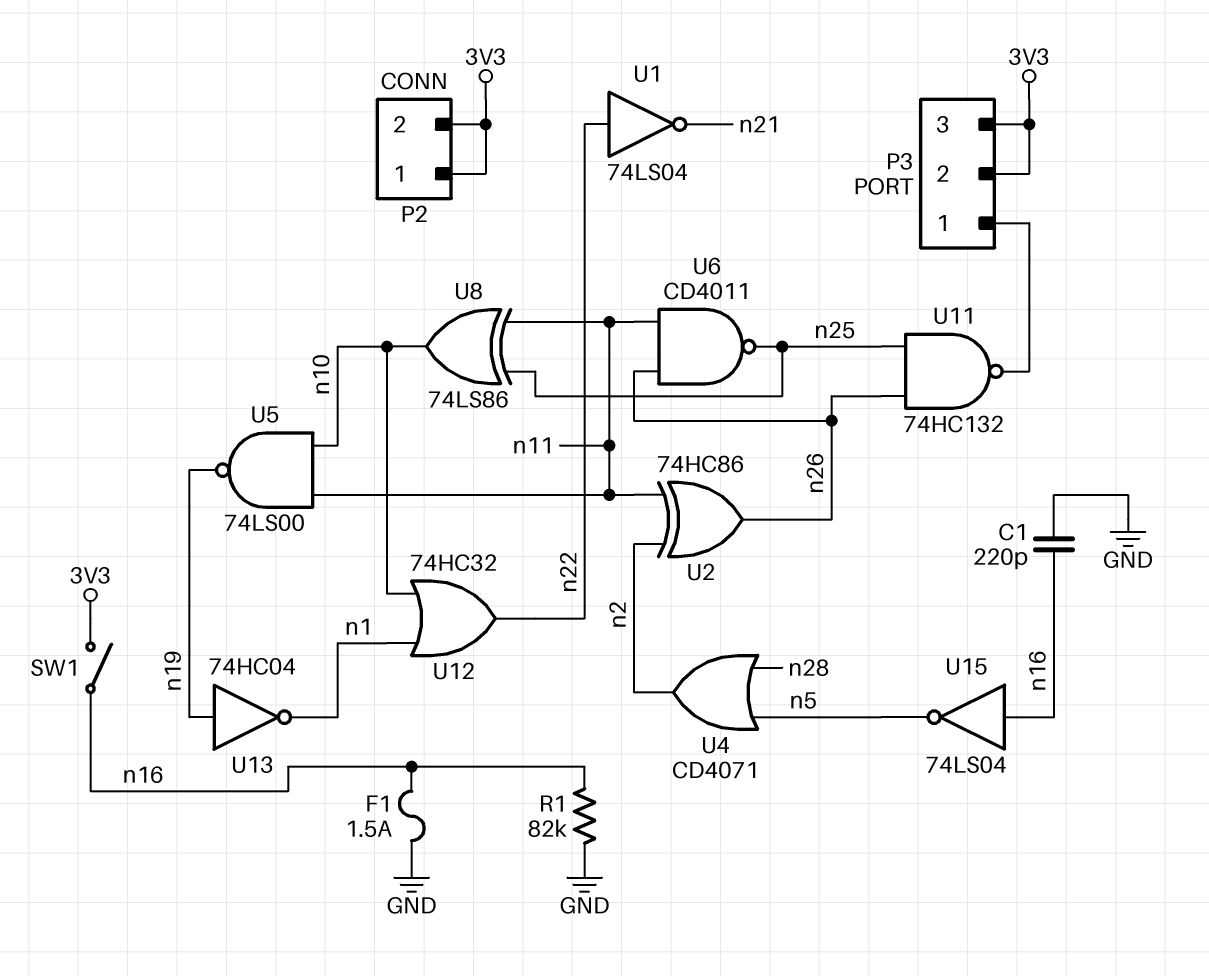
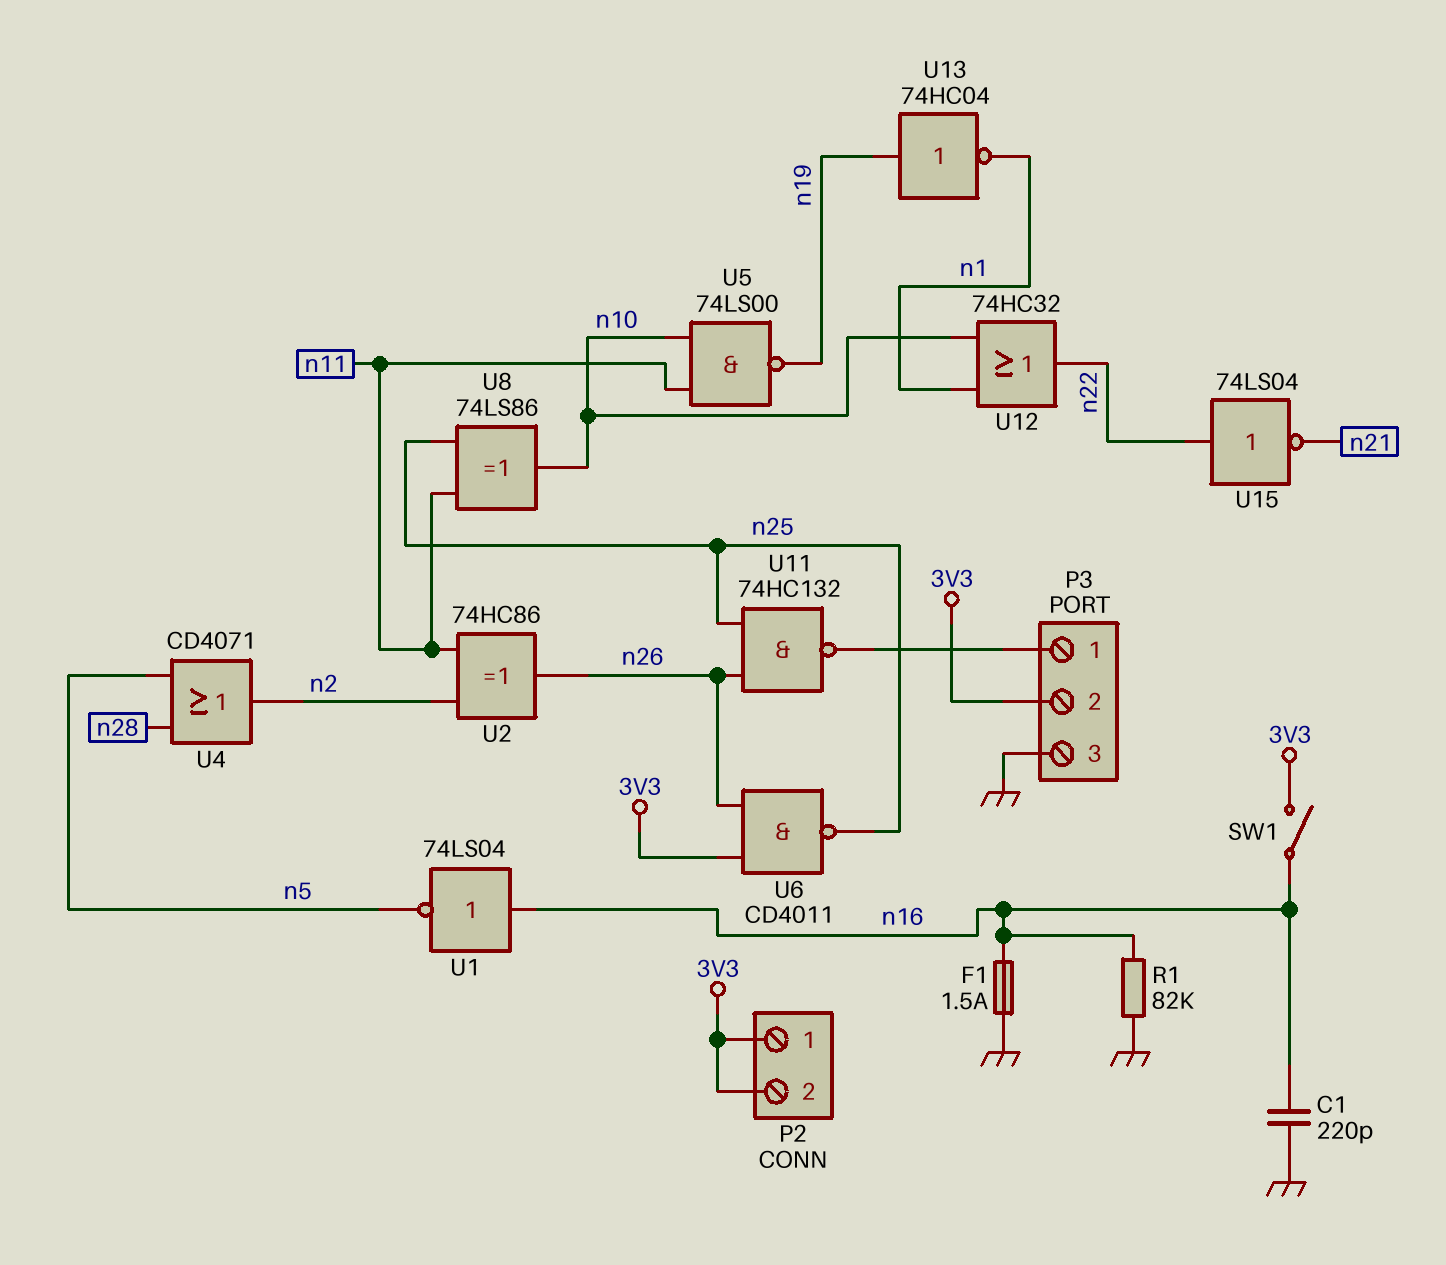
P3 pin 3: 3V3 -> GND
U1: NOT 74LS04 (in n22, out n21) -> NOT 74LS04 (in n16, out n5)
U6: NAND CD4011 (in n11, in n26, out n25) -> NAND CD4011 (in 3V3, in n26, out n25)
U15: NOT 74LS04 (in n16, out n5) -> NOT 74LS04 (in n22, out n21)

